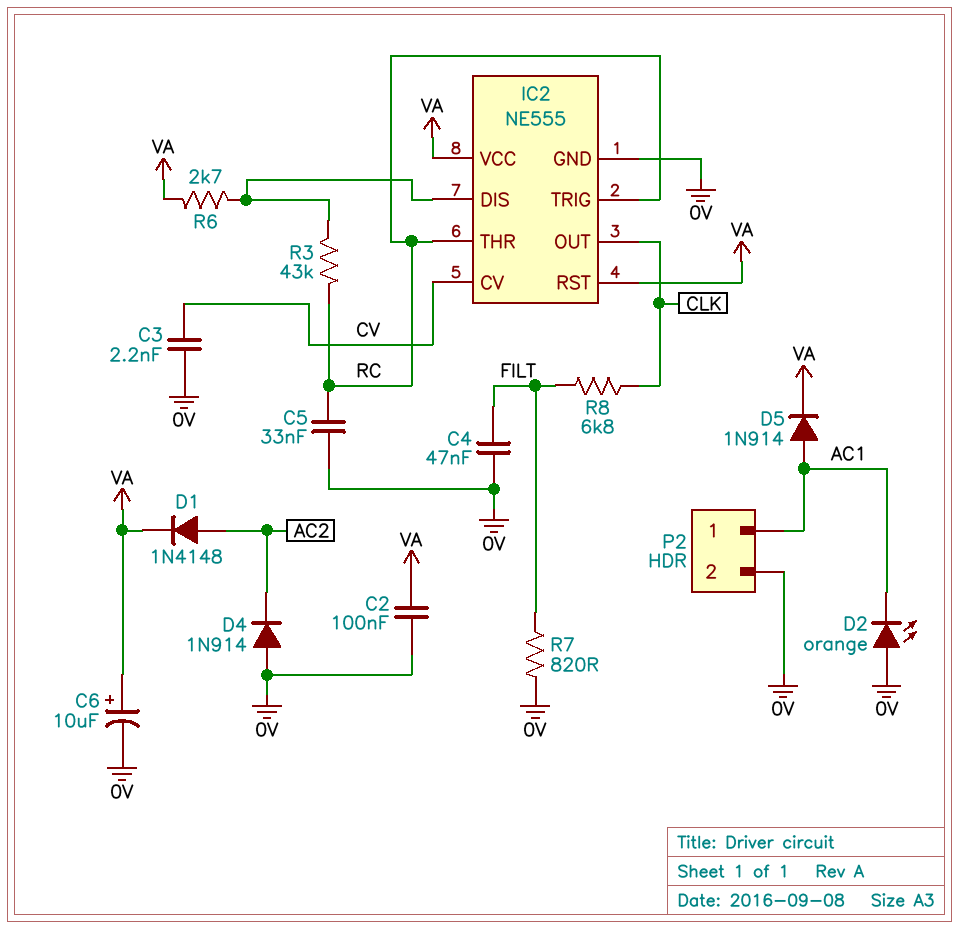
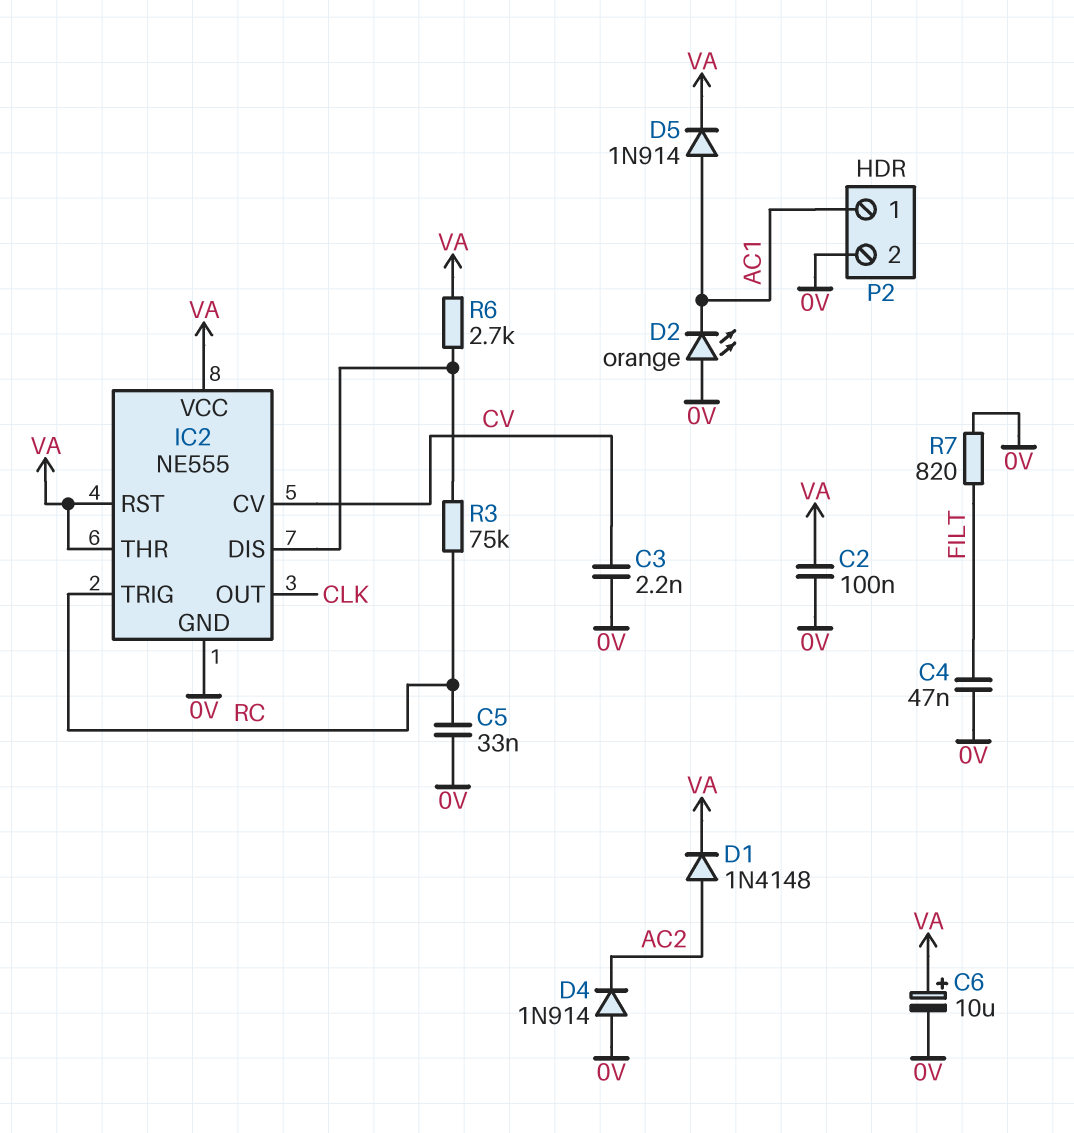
IC2 pin THR: RC -> VA
R3: 43k (IC2/DIS, RC) -> 75k (IC2/DIS, RC)
R8: 6.8k (CLK, FILT) -> none

